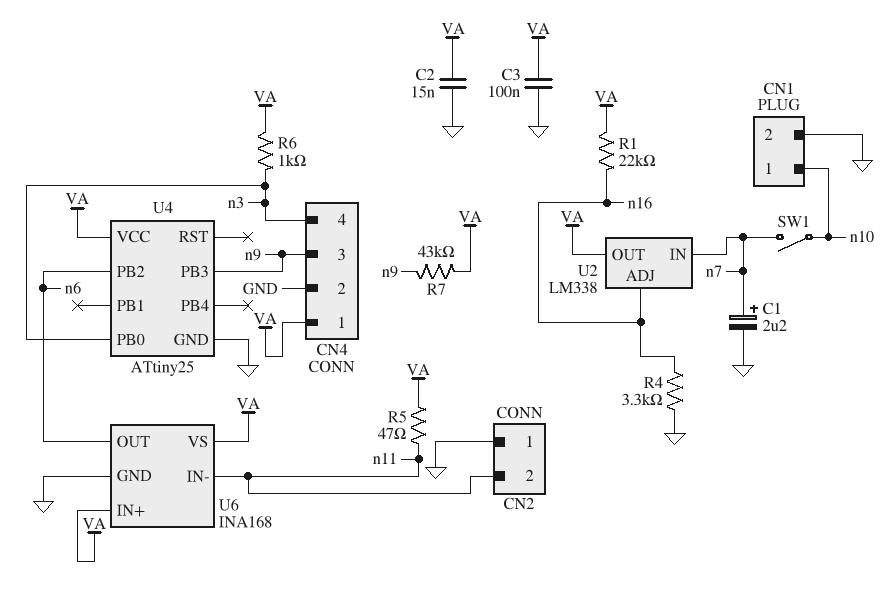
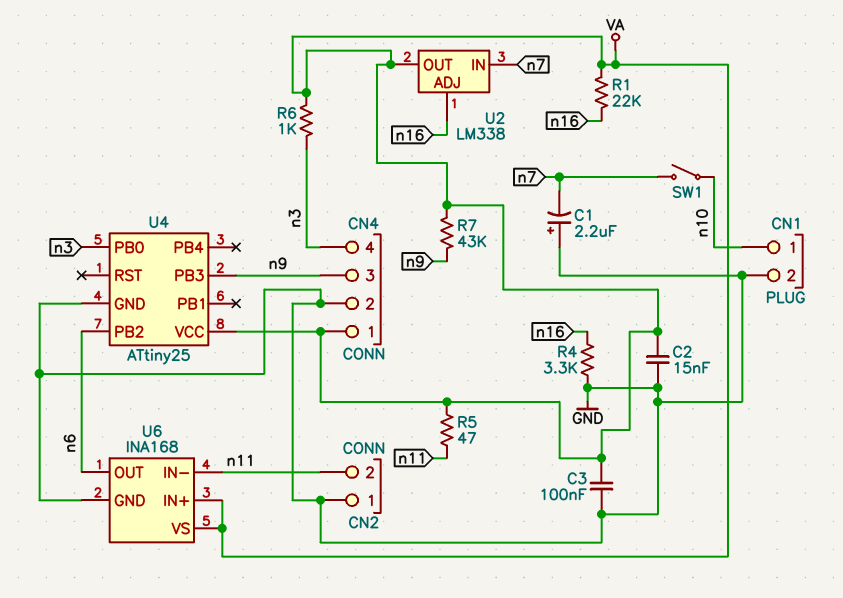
C1: 2.2uF (plus n7, minus GND) -> 2.2uF (plus GND, minus n7)

